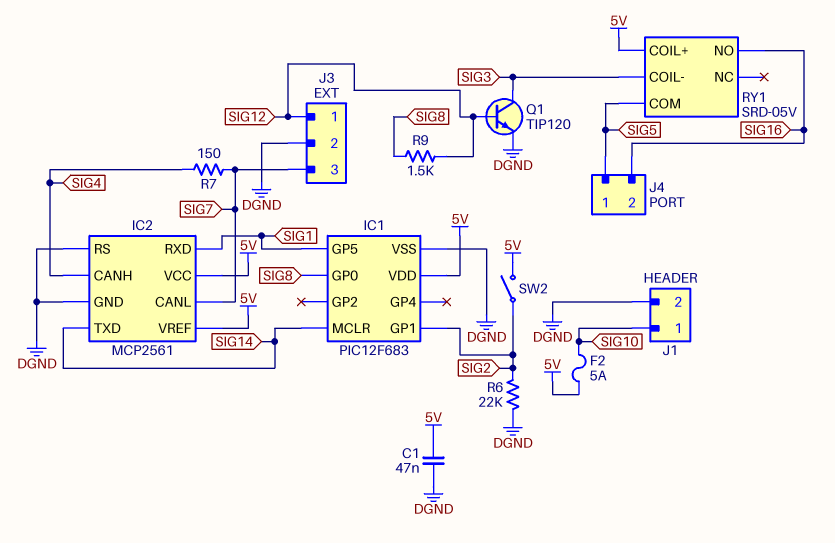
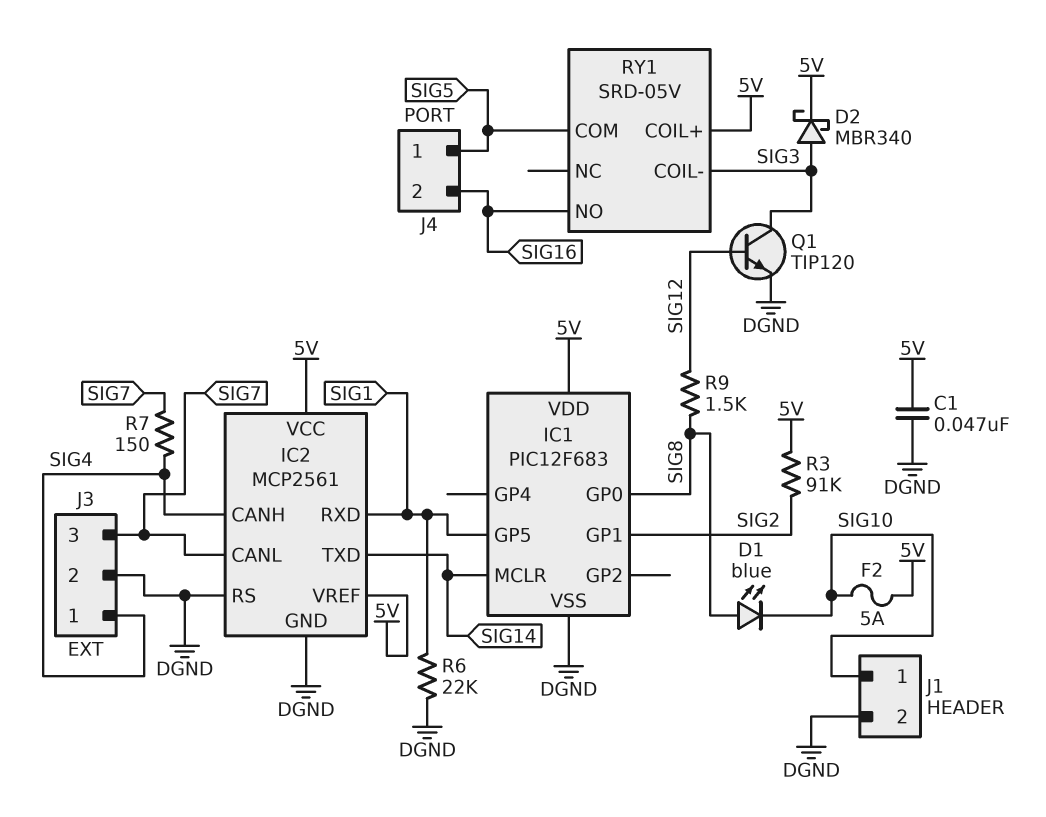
D1: none -> LED blue (A SIG8, K SIG10)
D2: none -> schottky MBR340 (A SIG3, K 5V)
J3 pin 1: SIG12 -> SIG4
R3: none -> 91k (5V, SIG2)
R6: 22k (DGND, SIG2) -> 22k (DGND, SIG1)
SW2: switch (5V, SIG2) -> none

